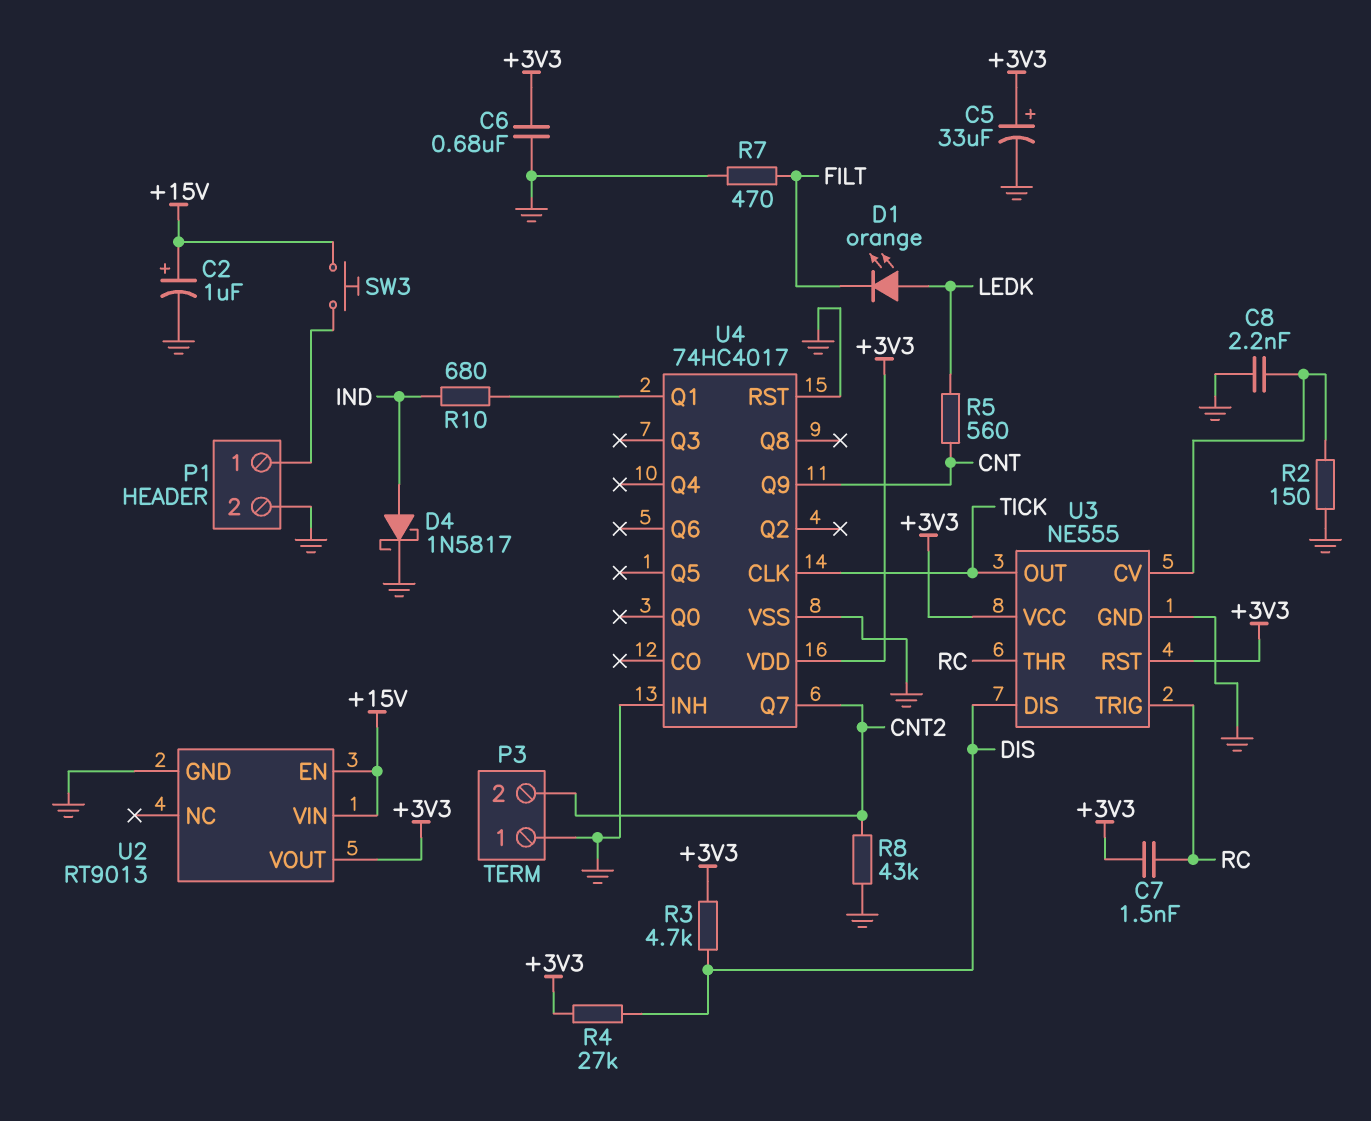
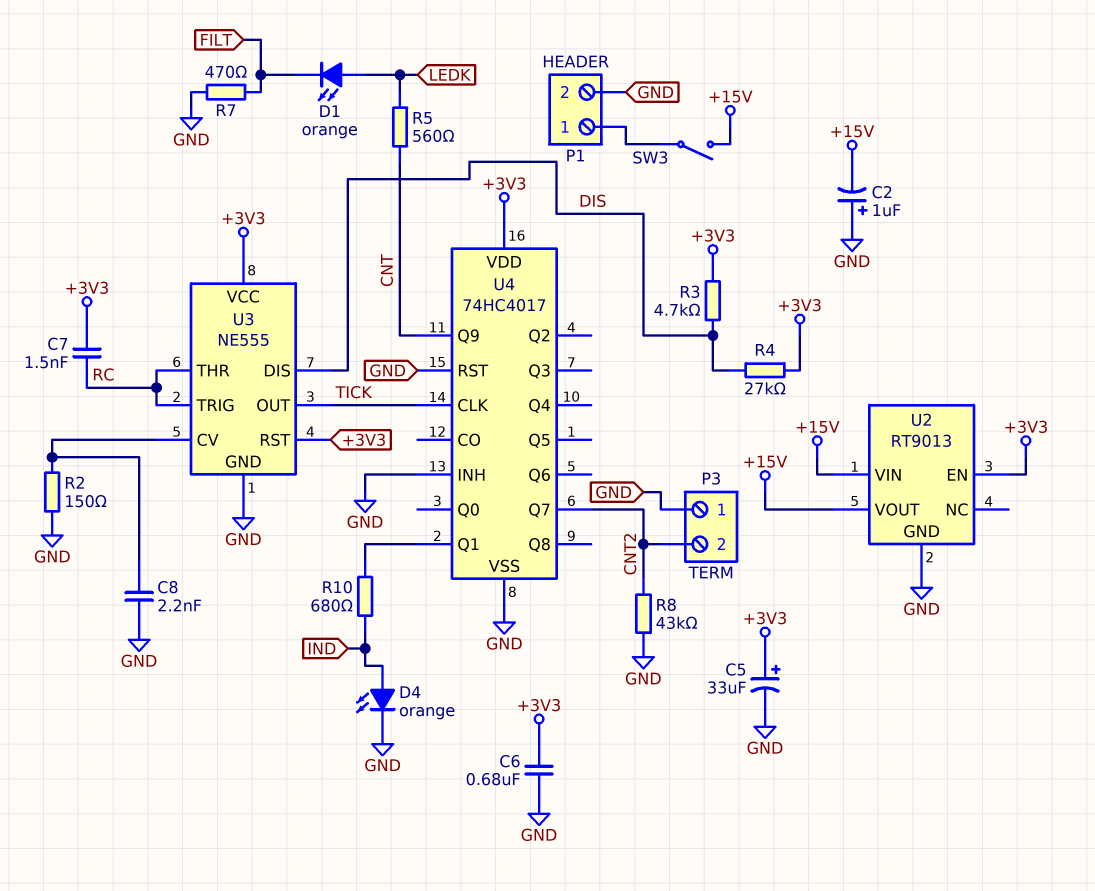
C2: 1uF (plus +15V, minus GND) -> 1uF (plus GND, minus +15V)
D4: schottky 1N5817 (A IND, K GND) -> LED orange (A IND, K GND)
SW3: button (+15V, P1/1) -> switch (+15V, P1/1)
U2 pin EN: +15V -> +3V3
U2 pin VOUT: +3V3 -> +15V

